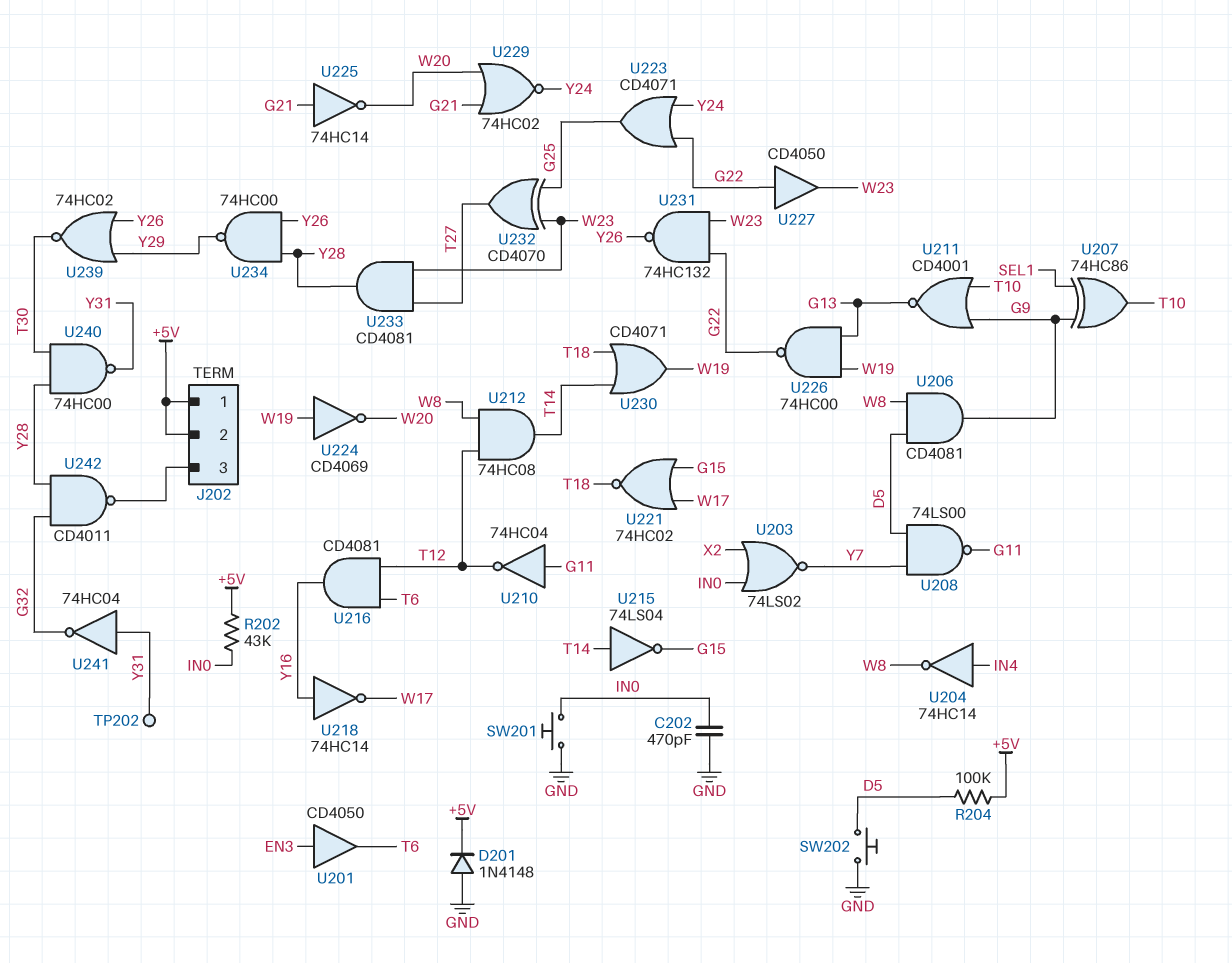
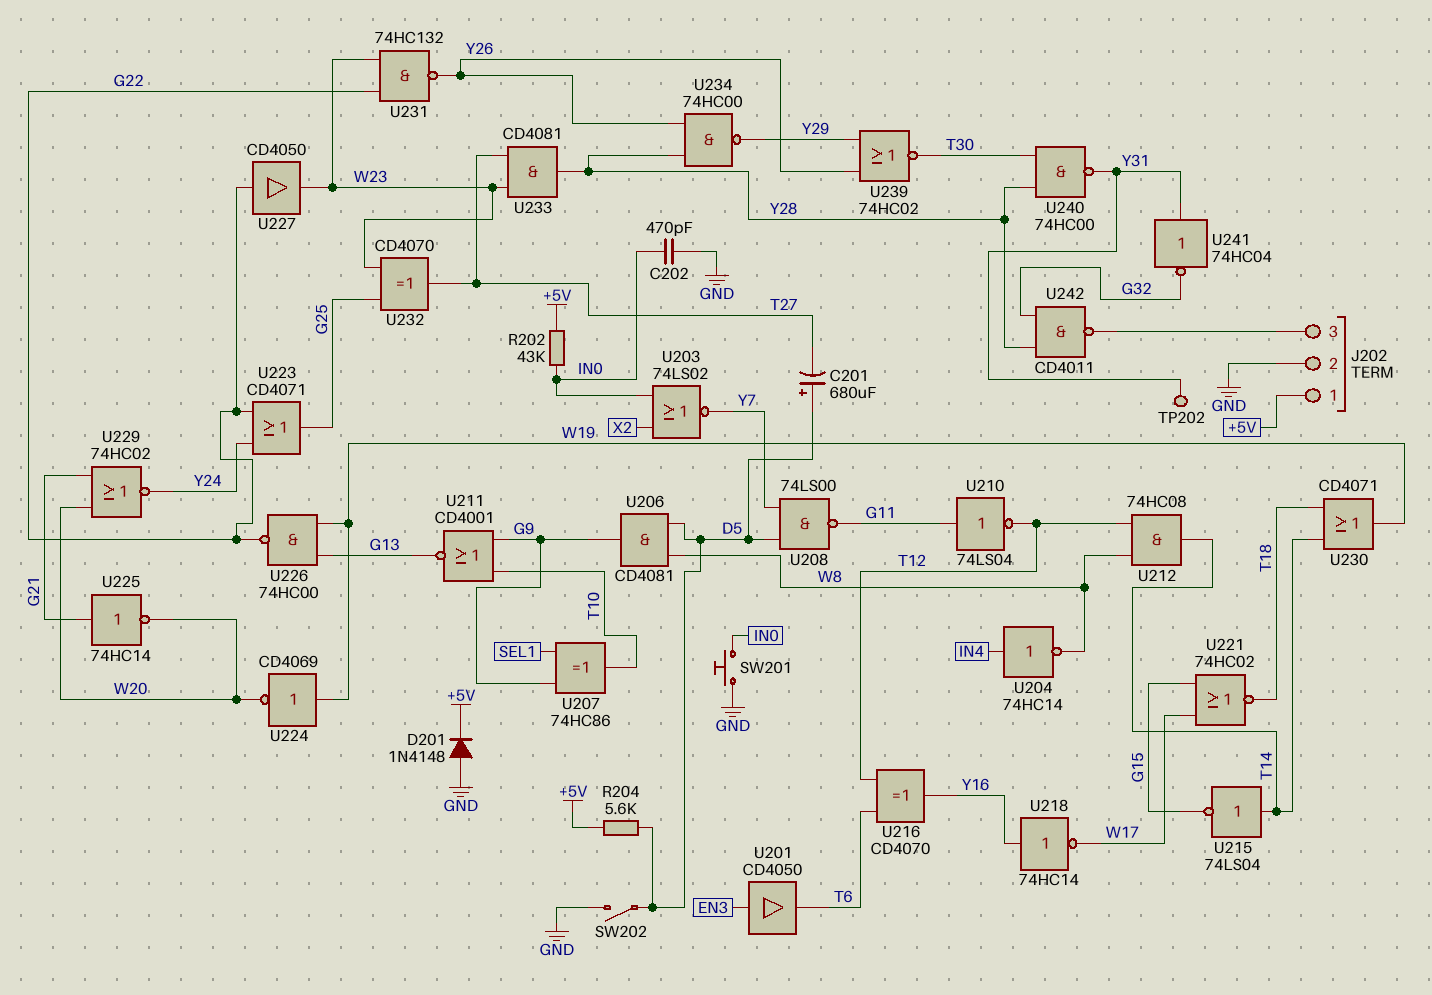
C201: none -> 680uF (plus D5, minus T27)
J202 pin 2: +5V -> GND
R204: 100k (+5V, D5) -> 5.6k (+5V, D5)
SW202: button (D5, GND) -> switch (D5, GND)
U210: NOT 74HC04 (in G11, out T12) -> NOT 74LS04 (in G11, out T12)
U216: AND CD4081 (in T6, in T12, out Y16) -> XOR CD4070 (in T6, in T12, out Y16)

